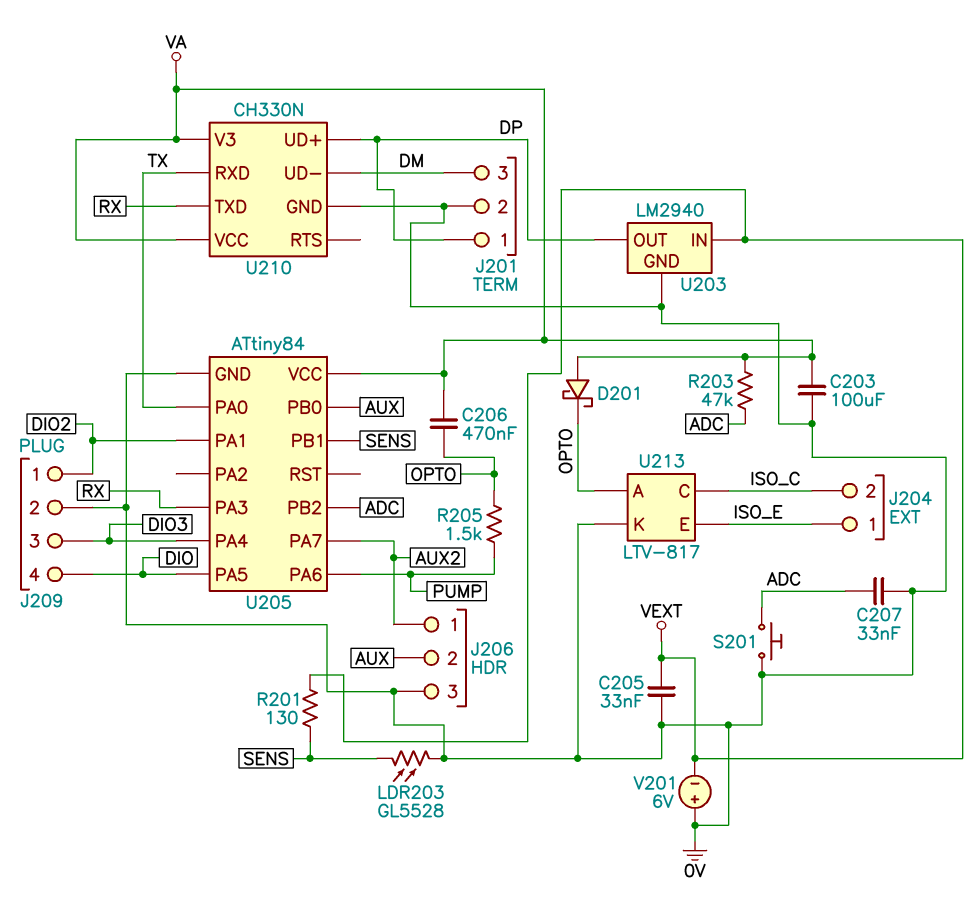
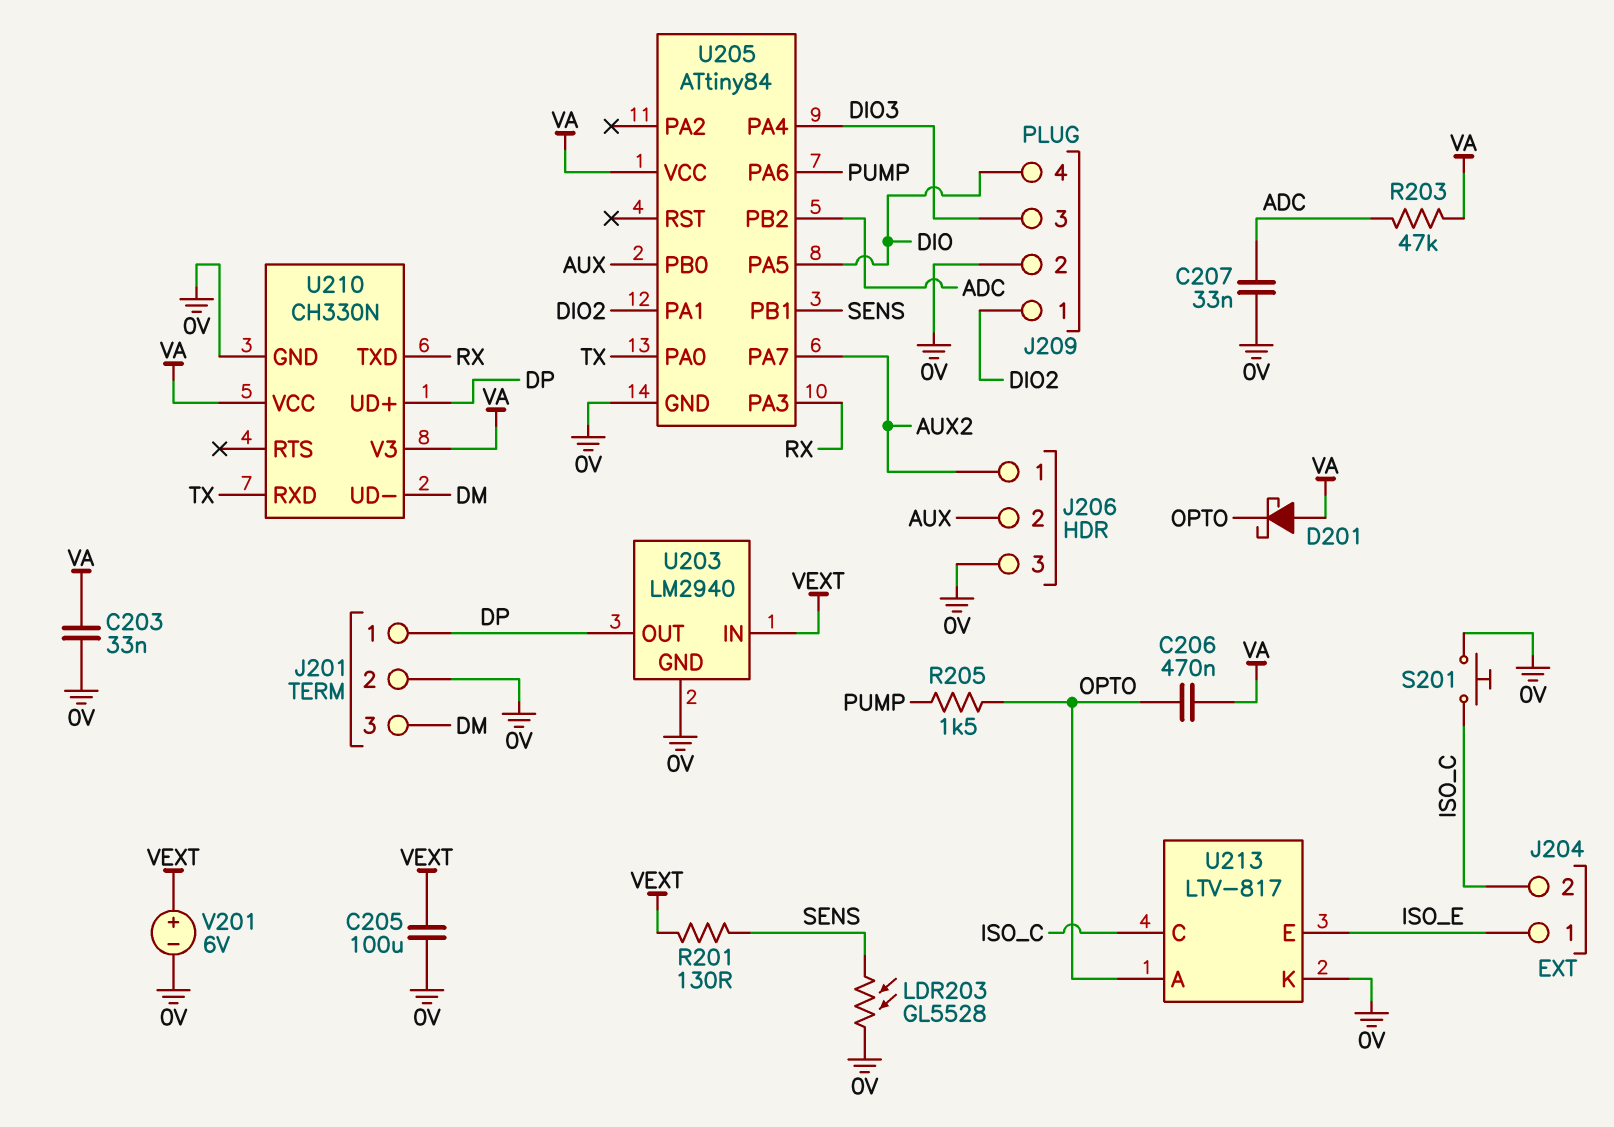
C203: 100uF (0V, VA) -> 33nF (0V, VA)
C205: 33nF (0V, VEXT) -> 100uF (0V, VEXT)
S201: button (0V, ADC) -> button (0V, ISO_C)
V201: 6V (plus 0V, minus VEXT) -> 6V (plus VEXT, minus 0V)

